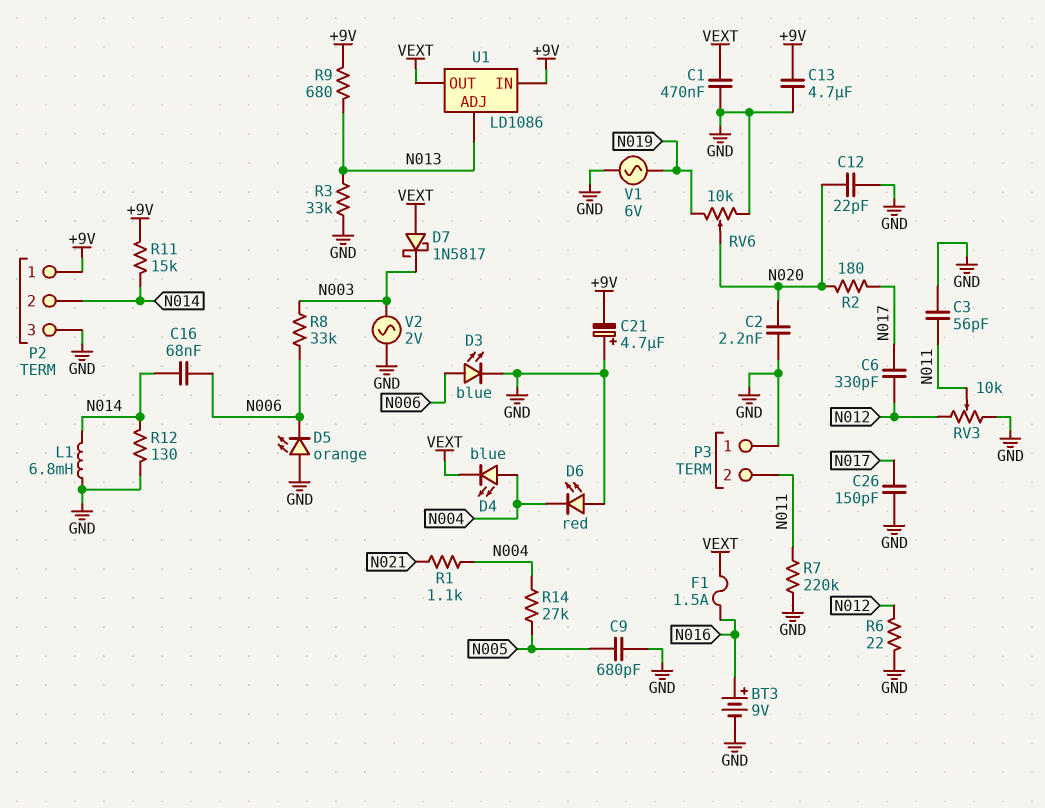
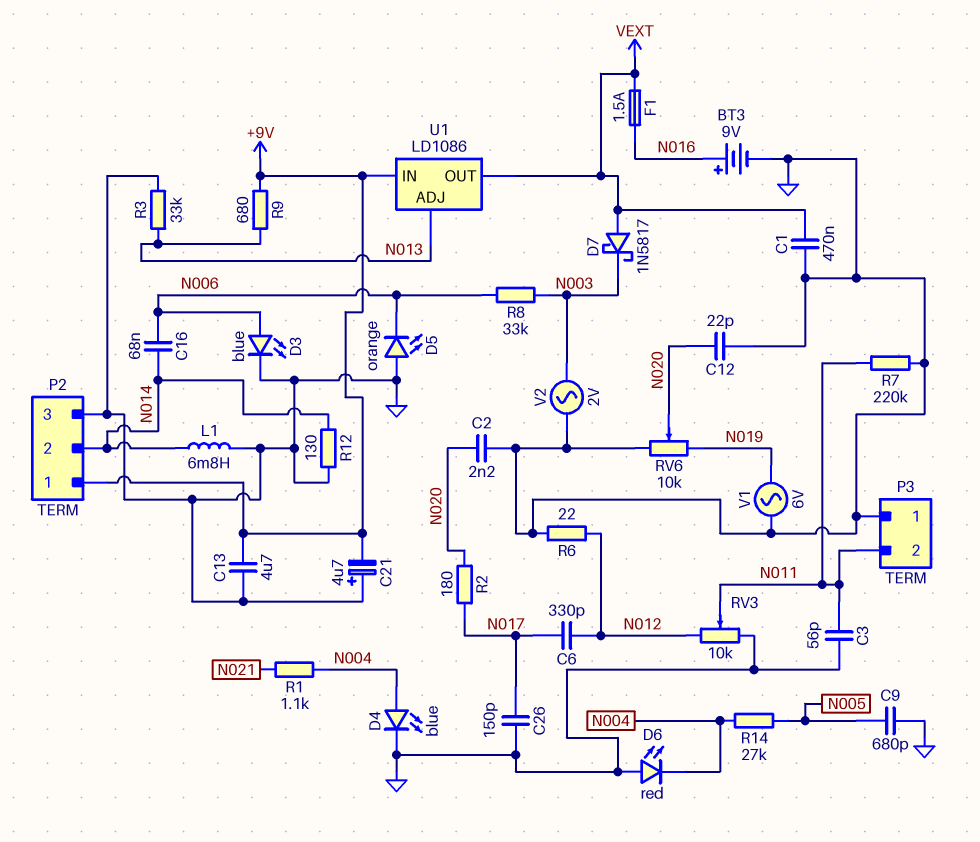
D4: LED blue (A N004, K VEXT) -> LED blue (A N004, K GND)
R11: 15k (+9V, N014) -> none

